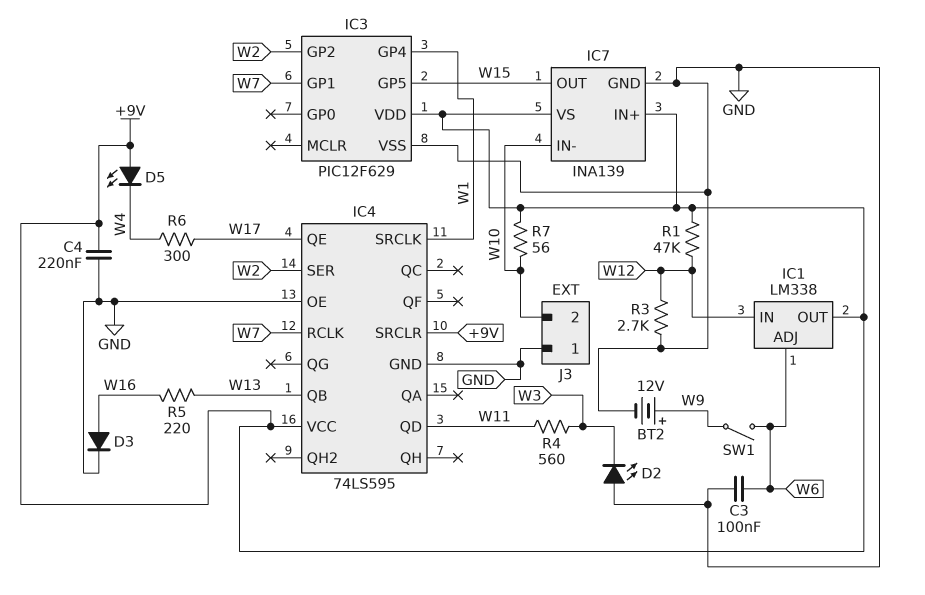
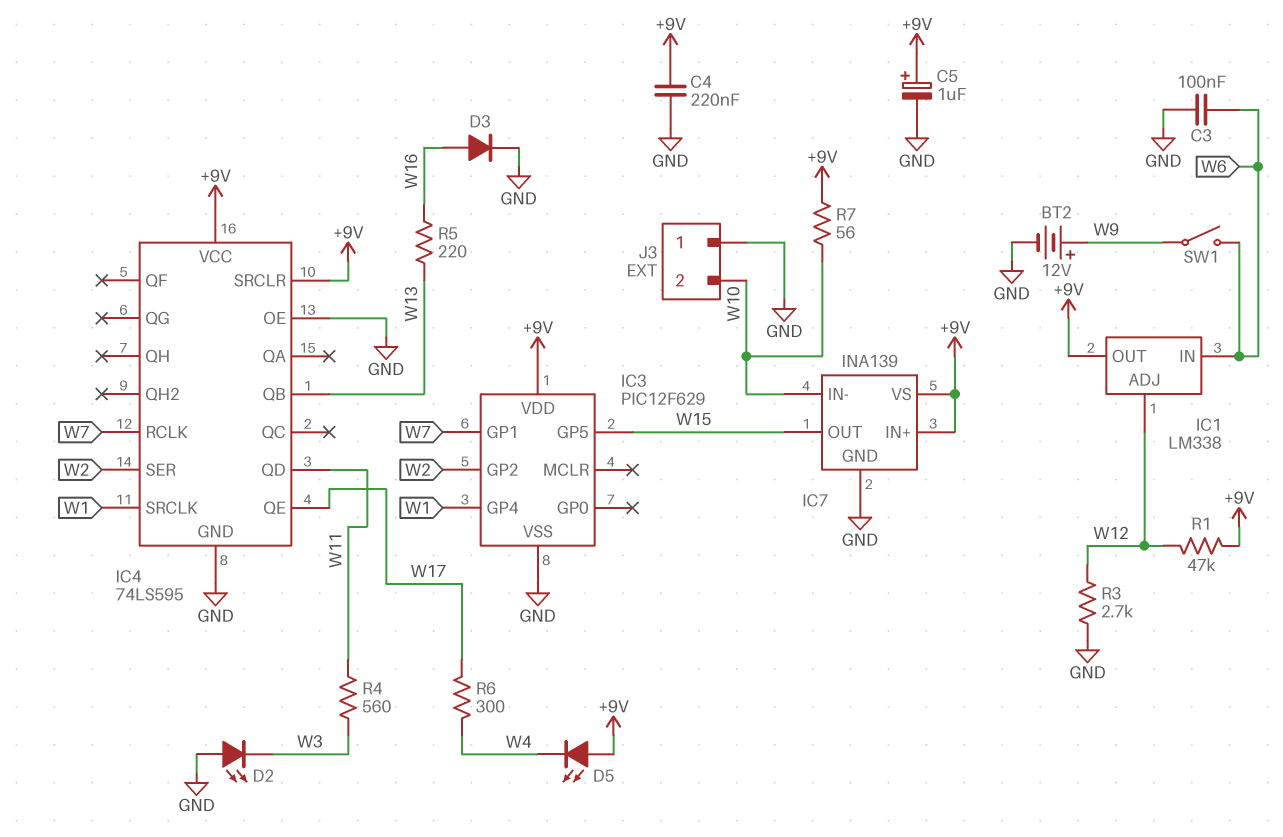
C5: none -> 1uF (plus +9V, minus GND)
IC1 pin ADJ: W6 -> W12
IC1 pin IN: W12 -> W6

